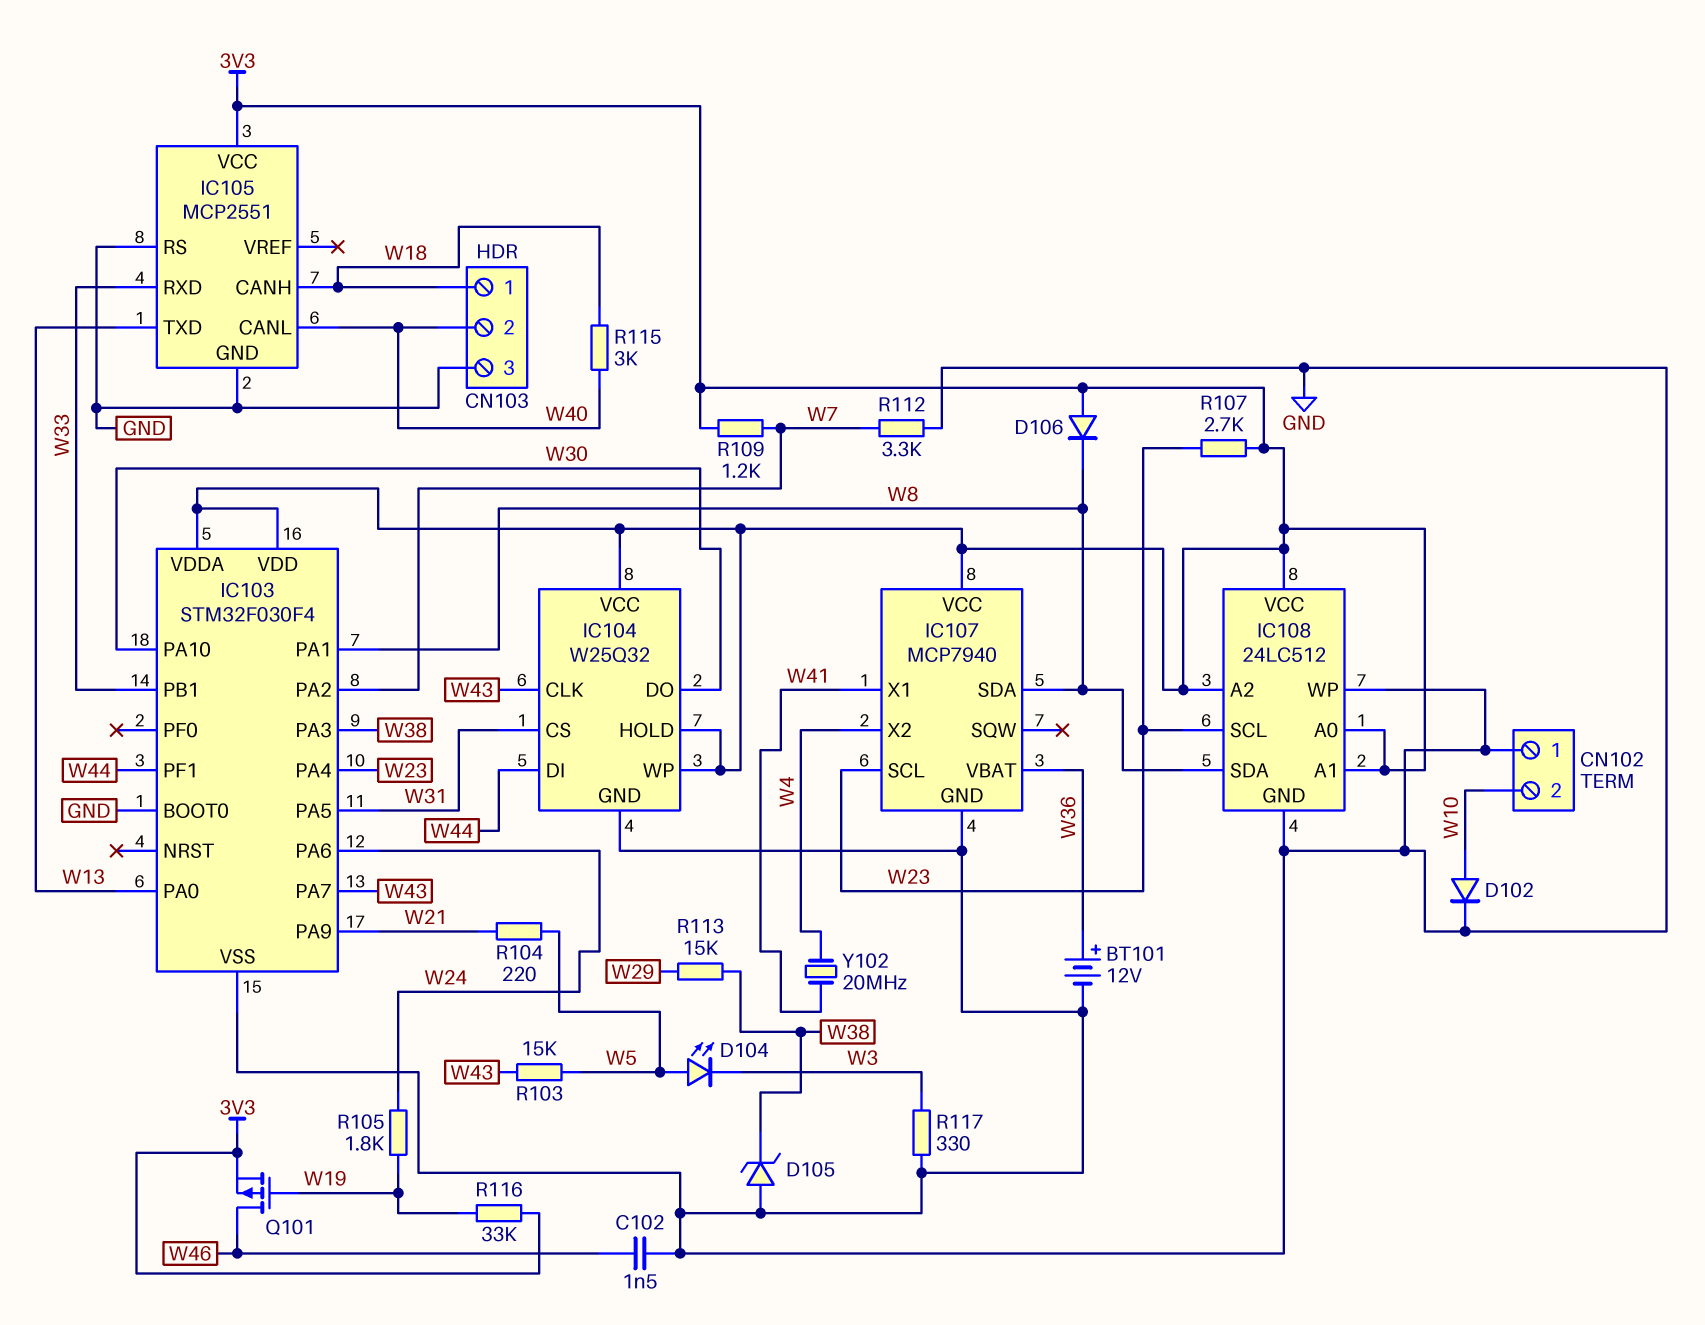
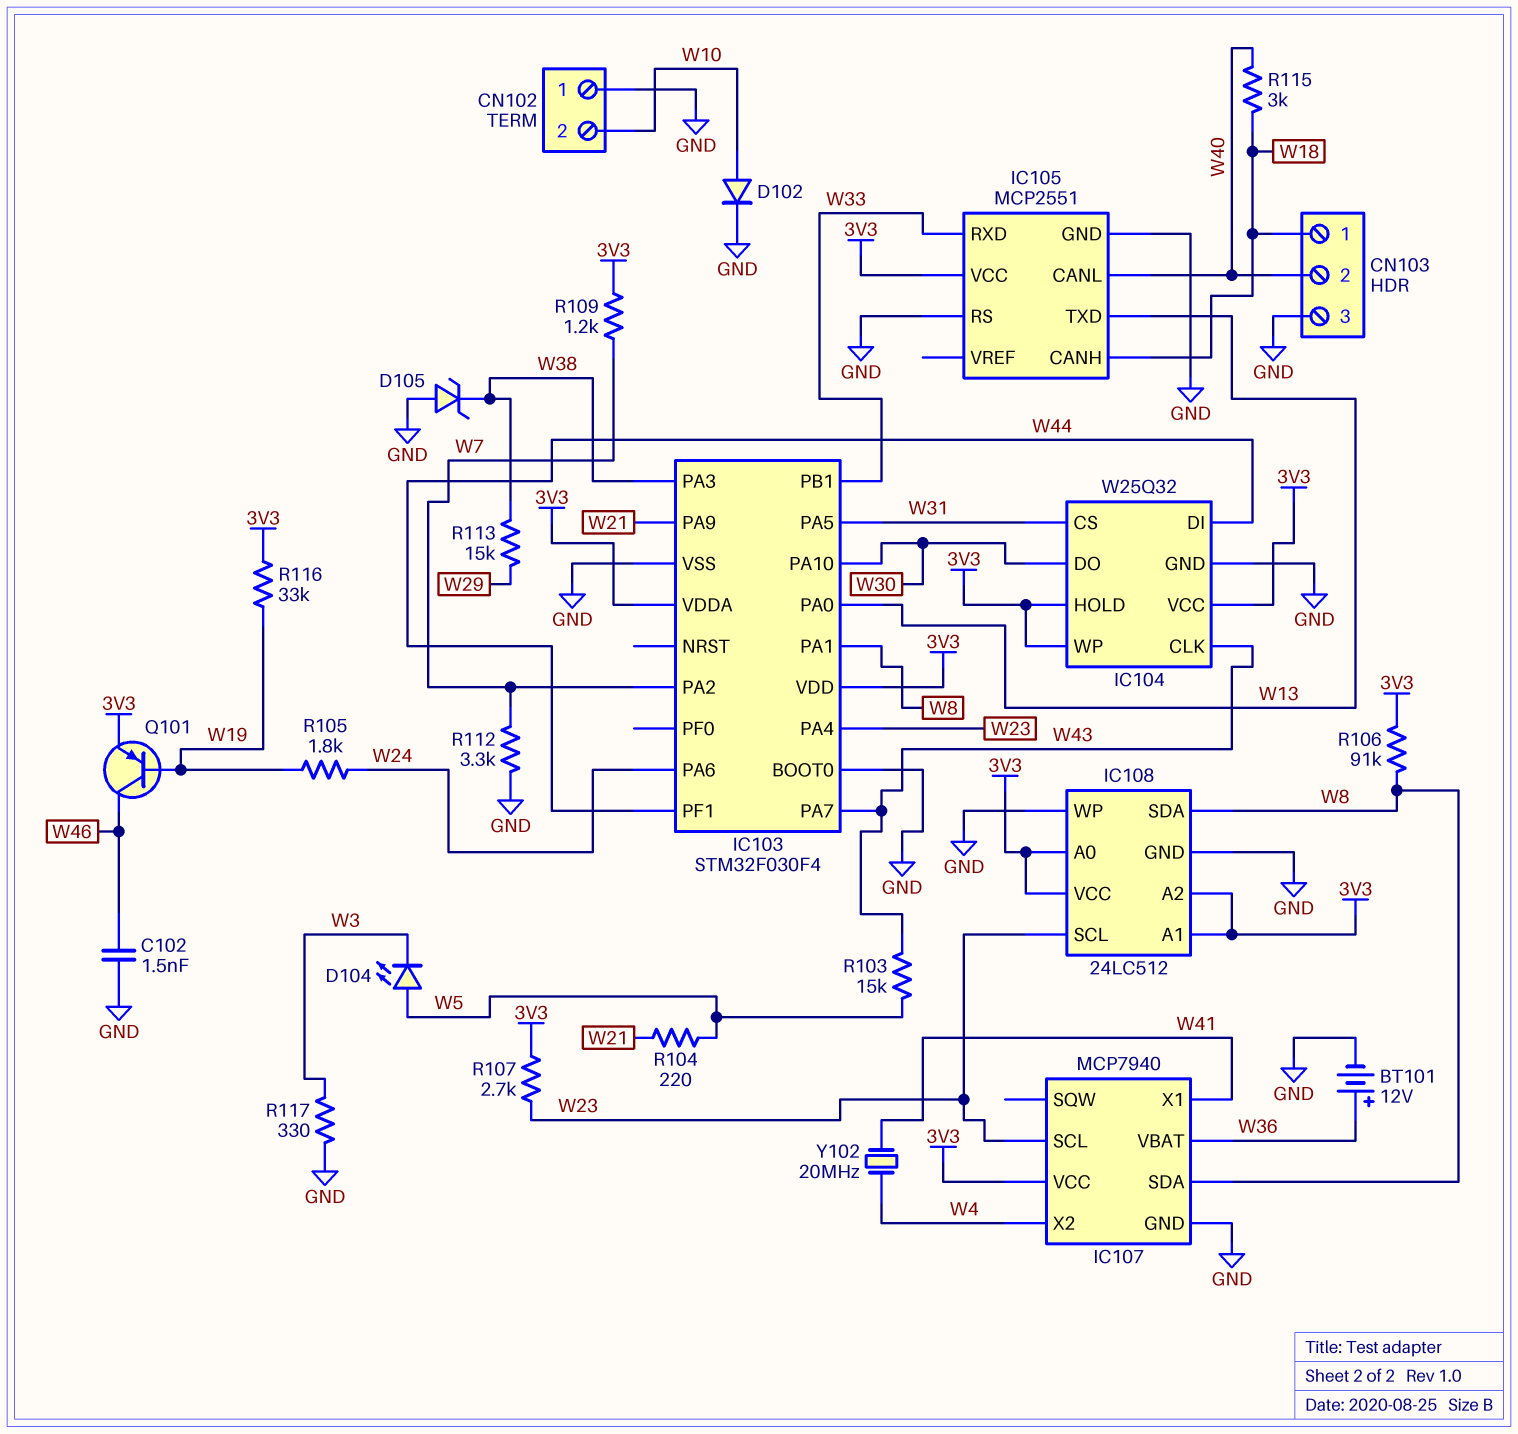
D106: diode (A 3V3, K W8) -> none
Q101: PMOS (G W19, D W46, S 3V3) -> PNP (B W19, C W46, E 3V3)
R106: none -> 91k (3V3, W8)

